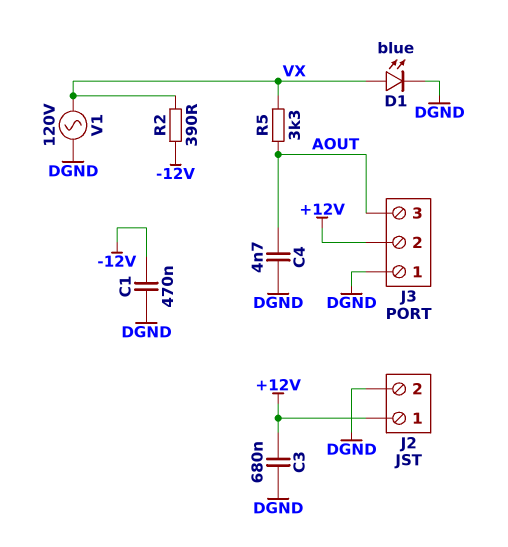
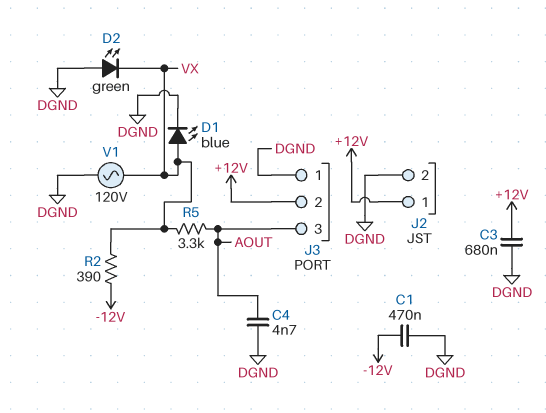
D2: none -> LED green (A DGND, K VX)

